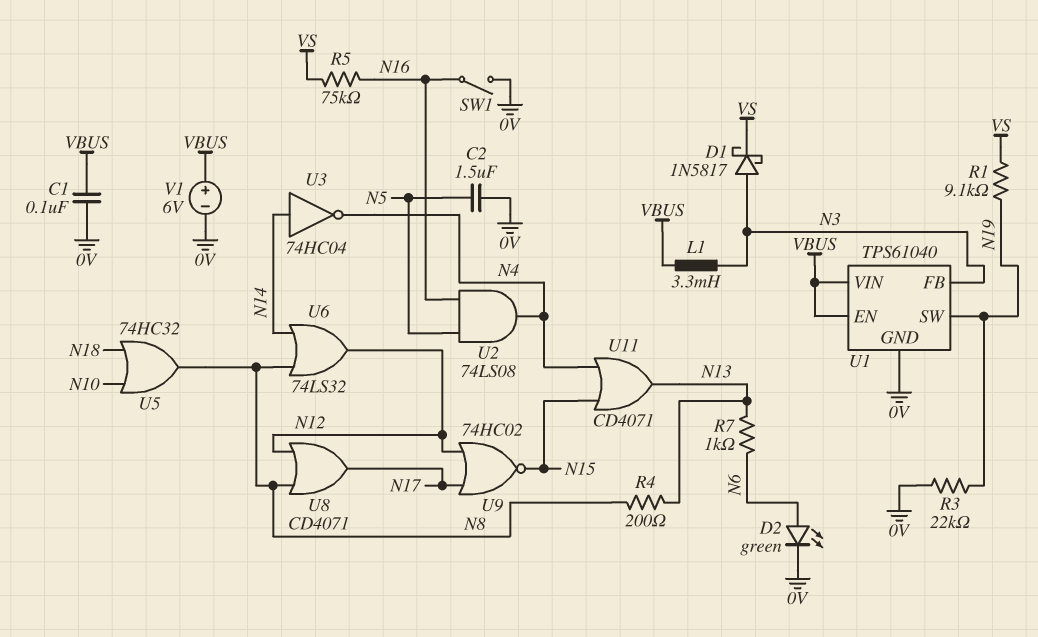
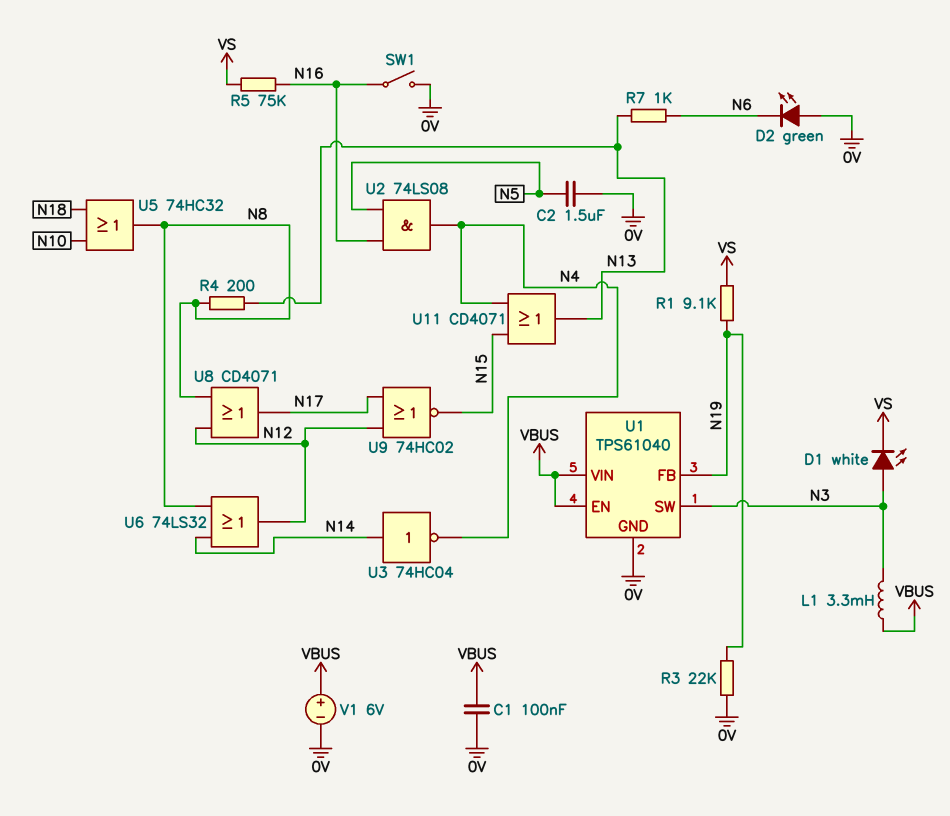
D1: schottky 1N5817 (A N3, K VS) -> LED white (A N3, K VS)
D2: LED green (A N6, K 0V) -> LED green (A 0V, K N6)
U1 pin FB: N3 -> N19
U1 pin SW: N19 -> N3

